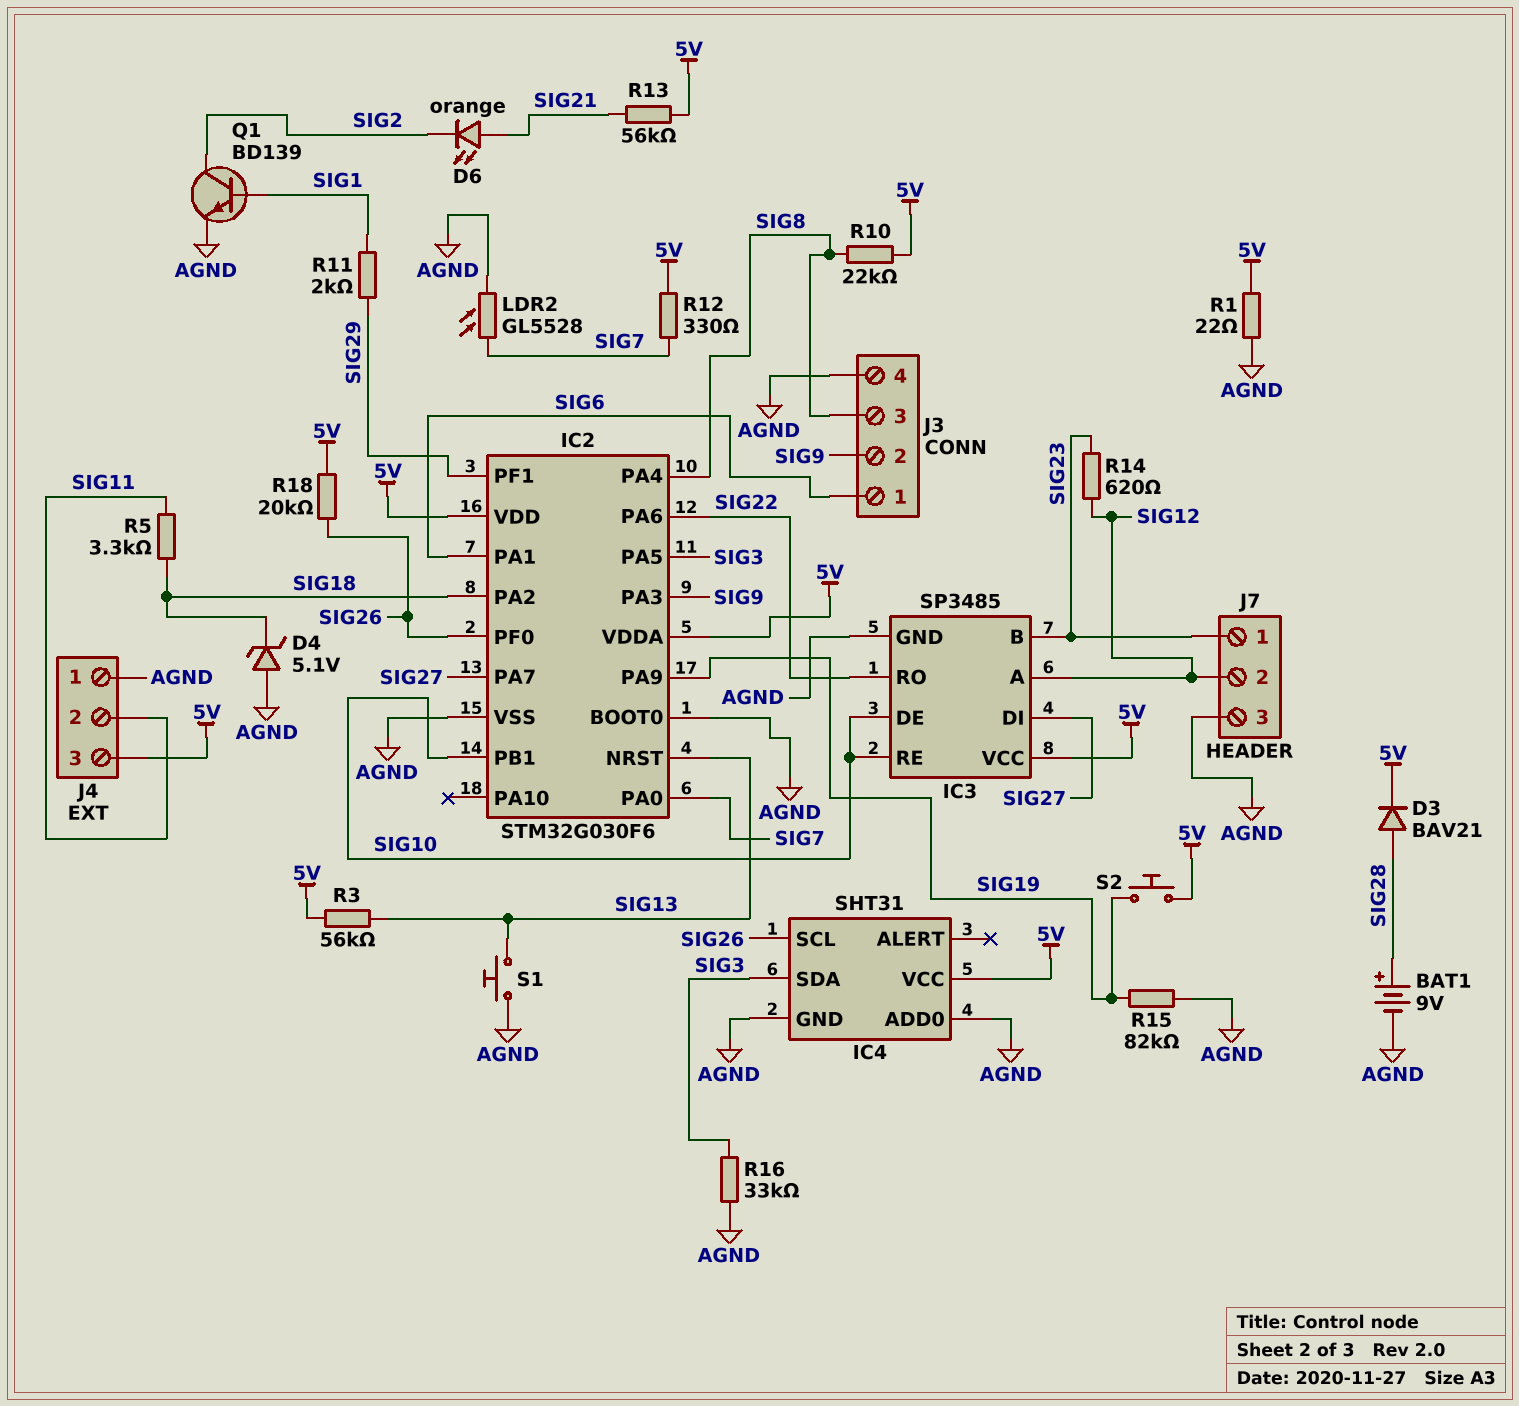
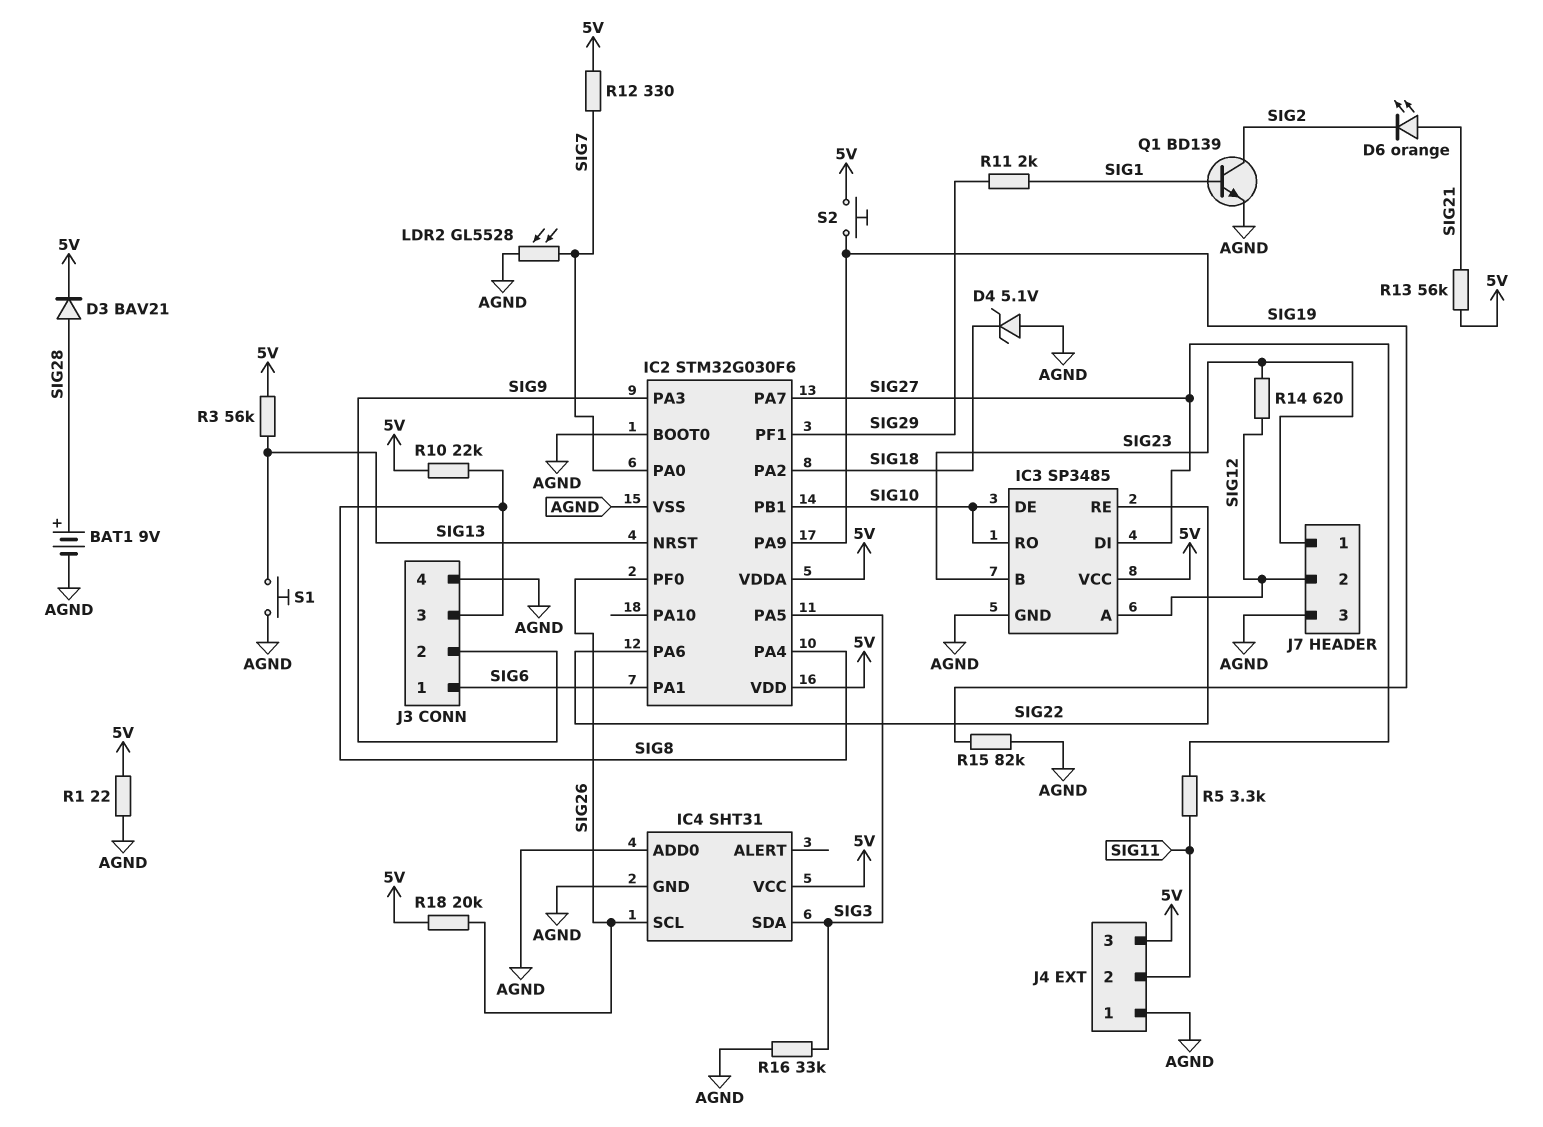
IC3 pin RE: SIG10 -> SIG22
IC3 pin RO: SIG22 -> SIG10
R5: 3.3k (SIG11, SIG18) -> 3.3k (SIG11, SIG27)

